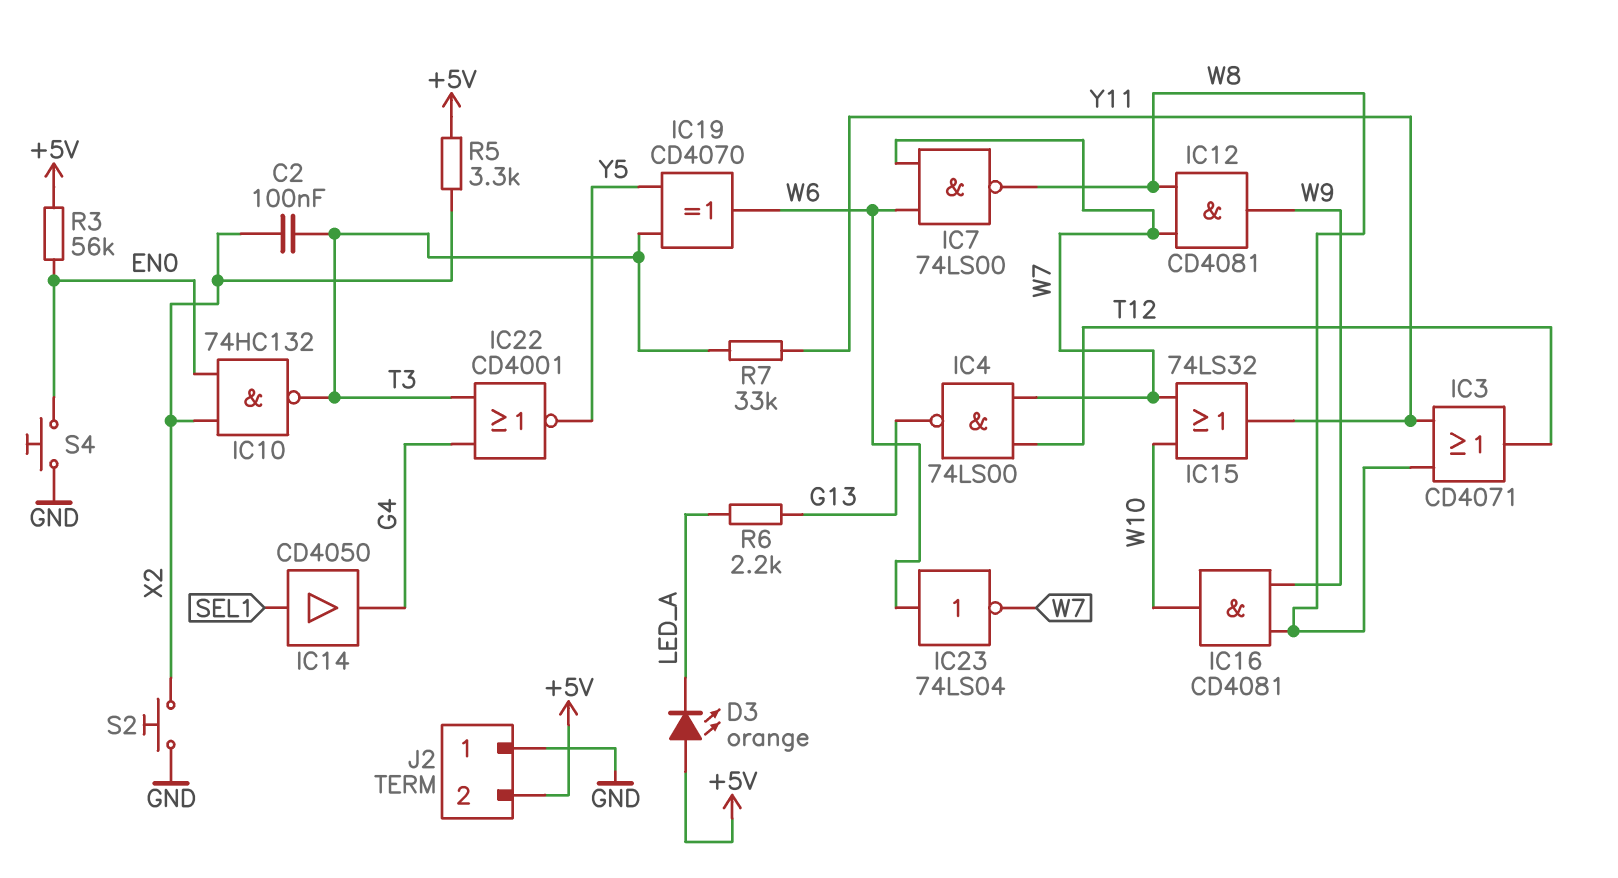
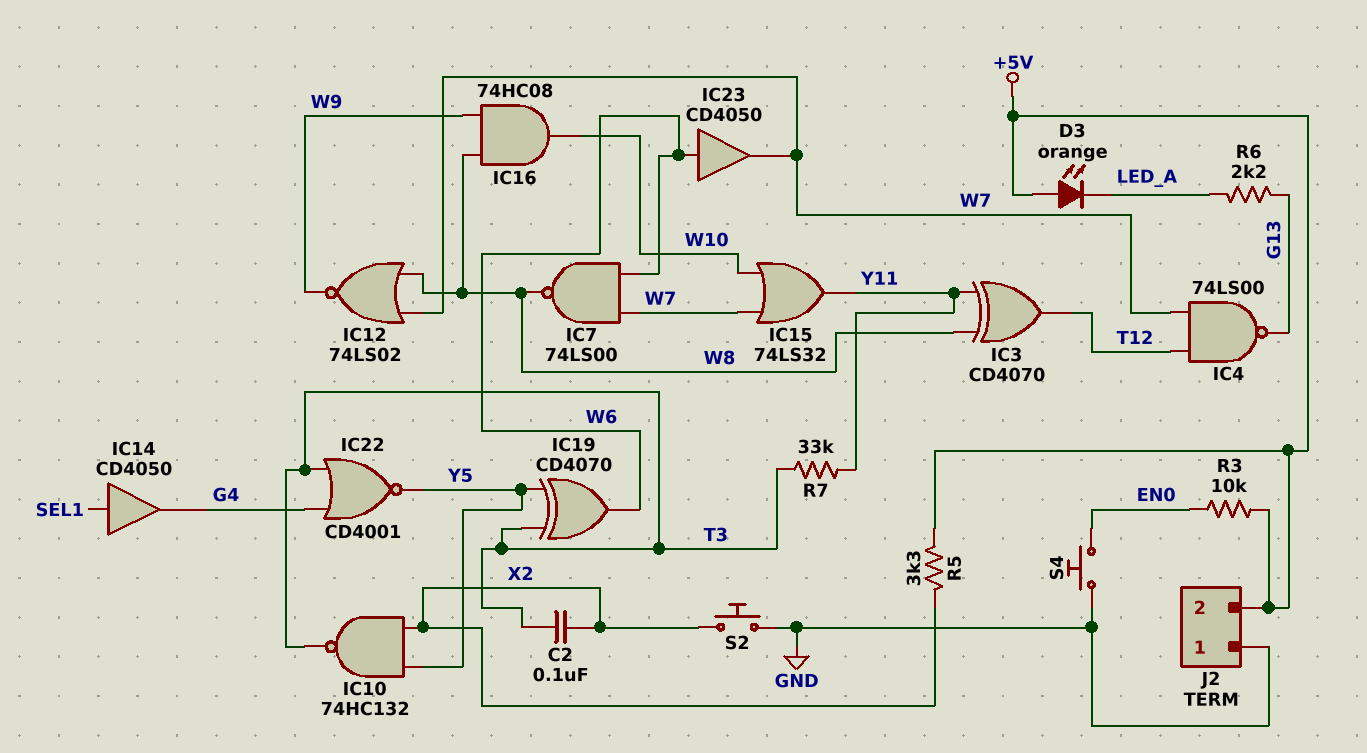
IC3: OR CD4071 (in W8, in Y11, out T12) -> XOR CD4070 (in W8, in Y11, out T12)
IC10: NAND 74HC132 (in EN0, in X2, out T3) -> NAND 74HC132 (in X2, in Y5, out T3)
IC12: AND CD4081 (in W7, in W8, out W9) -> NOR 74LS02 (in W7, in W8, out W9)
IC16: AND CD4081 (in W8, in W9, out W10) -> AND 74HC08 (in W8, in W9, out W10)
IC23: NOT 74LS04 (in W6, out W7) -> buffer CD4050 (in W6, out W7)
R3: 56k (+5V, EN0) -> 10k (+5V, EN0)

